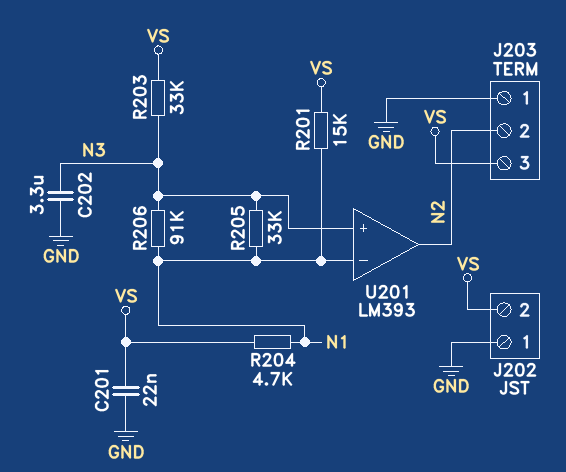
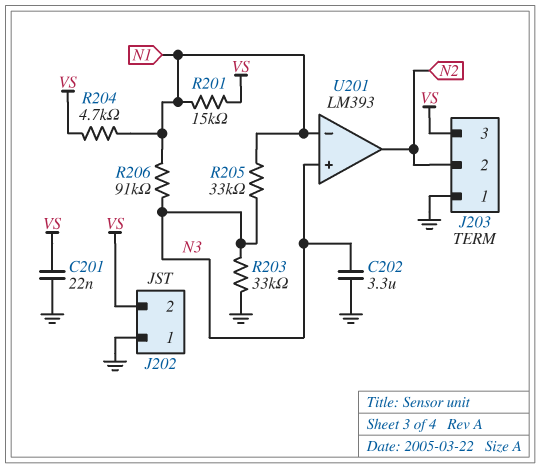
R203: 33k (N3, VS) -> 33k (GND, N3)

